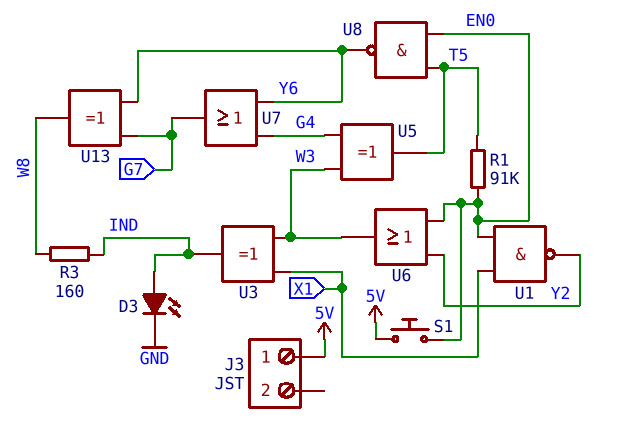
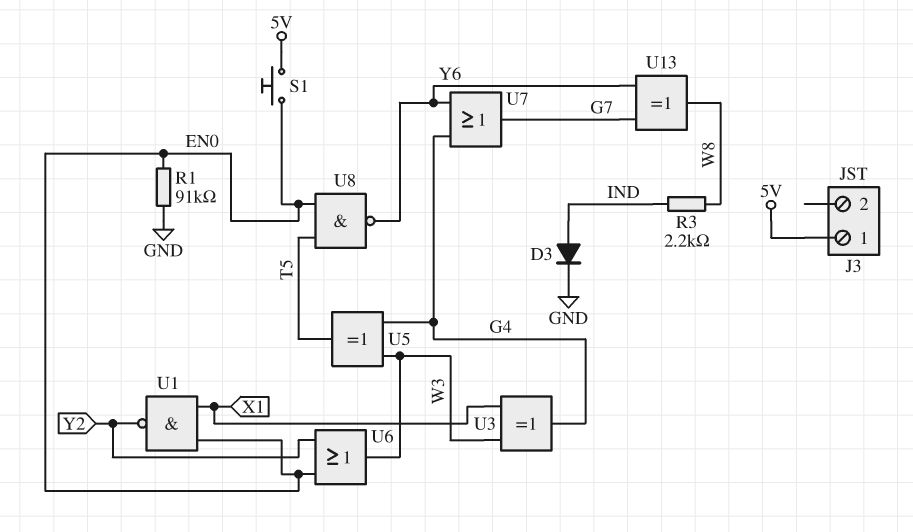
D3: LED (A IND, K GND) -> diode (A IND, K GND)
R1: 91k (EN0, T5) -> 91k (EN0, GND)
R3: 160 (IND, W8) -> 2.2k (IND, W8)
U3: XOR (in W3, in X1, out IND) -> XOR (in W3, in X1, out G4)

